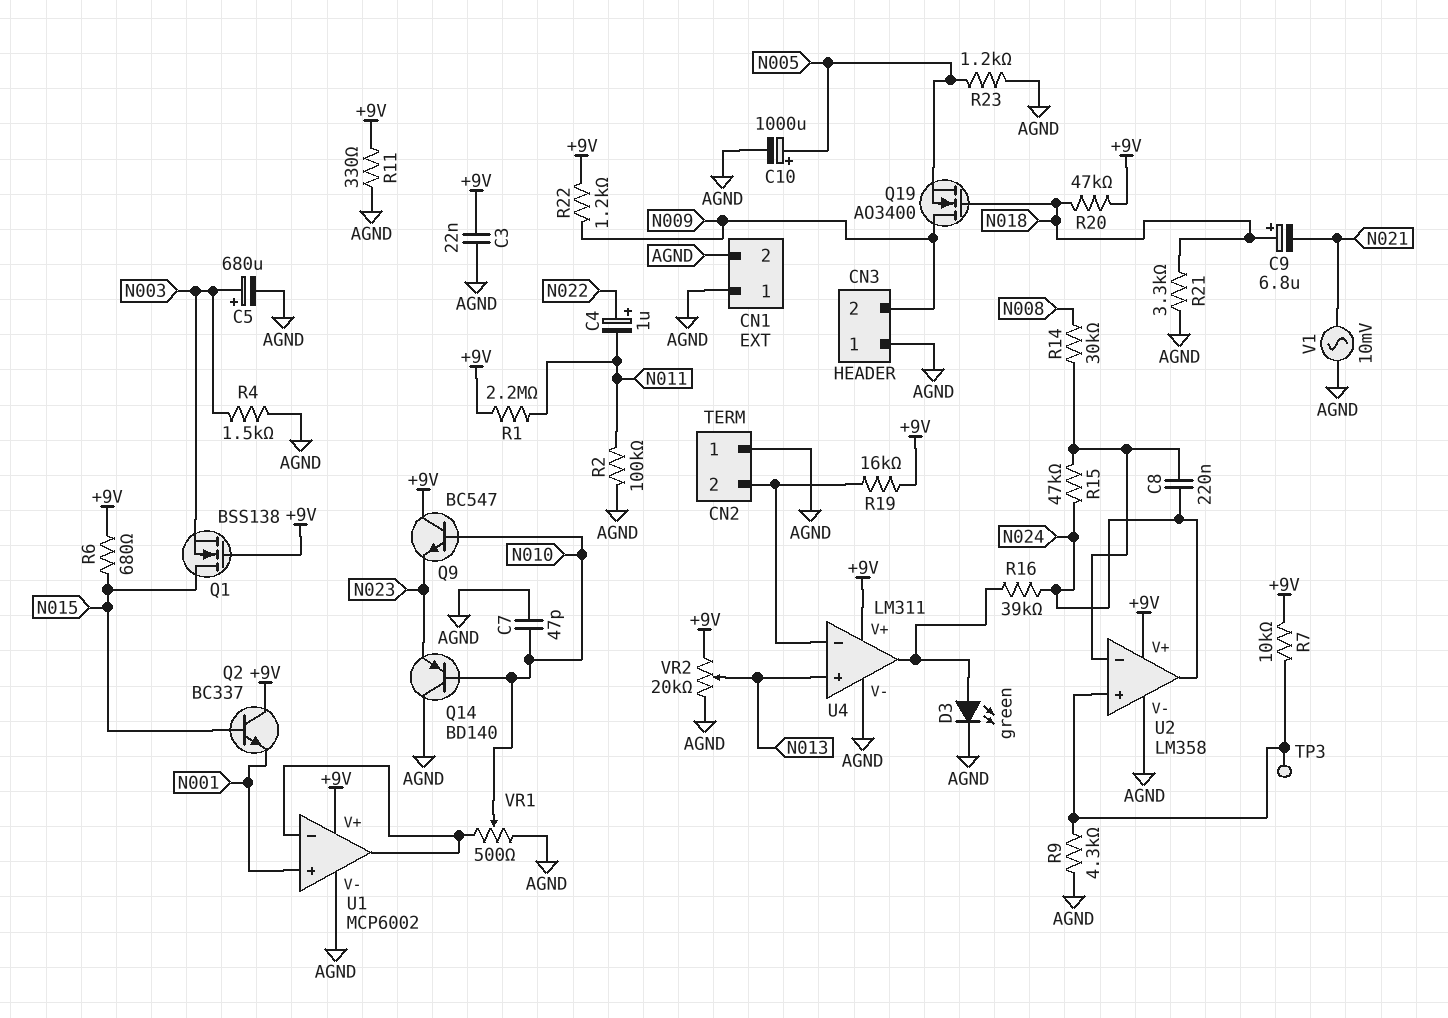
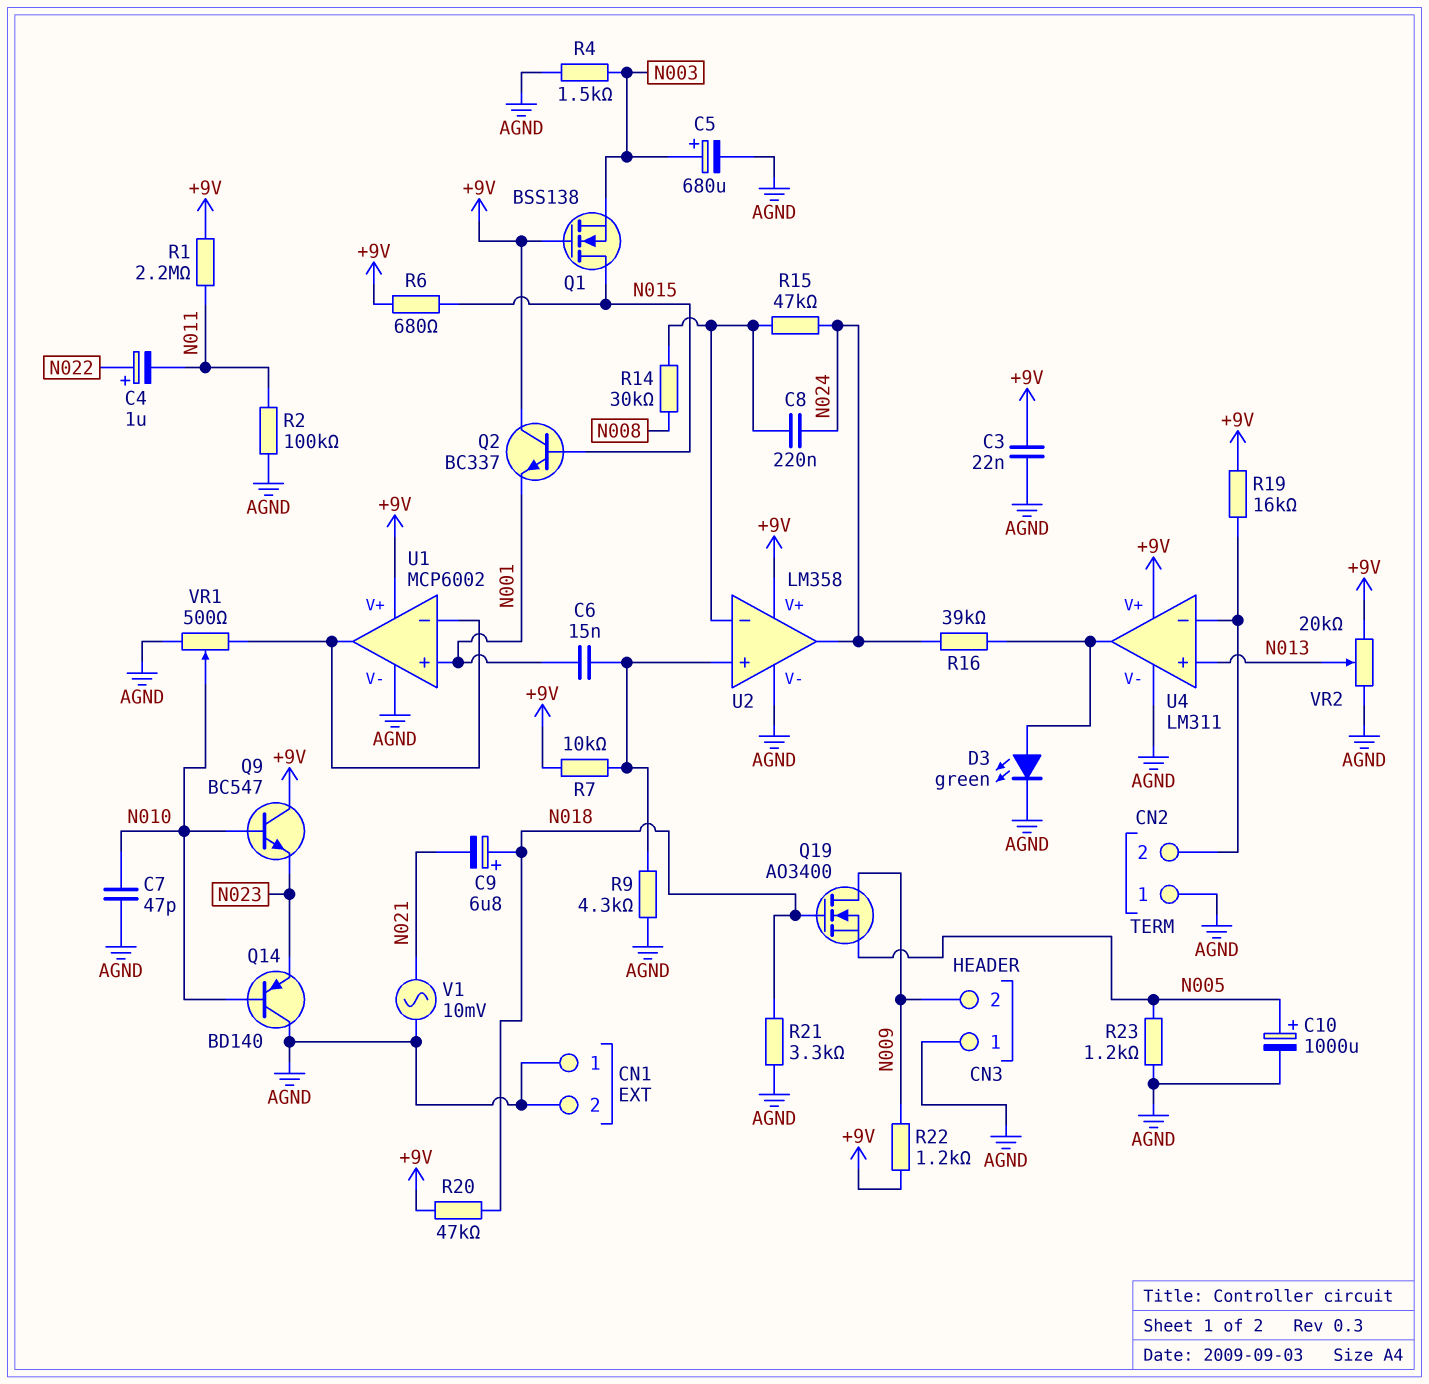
C6: none -> 15nF (N001, U2/in+)
R11: 330 (+9V, AGND) -> none
TP3: test point (U2/in+) -> none

